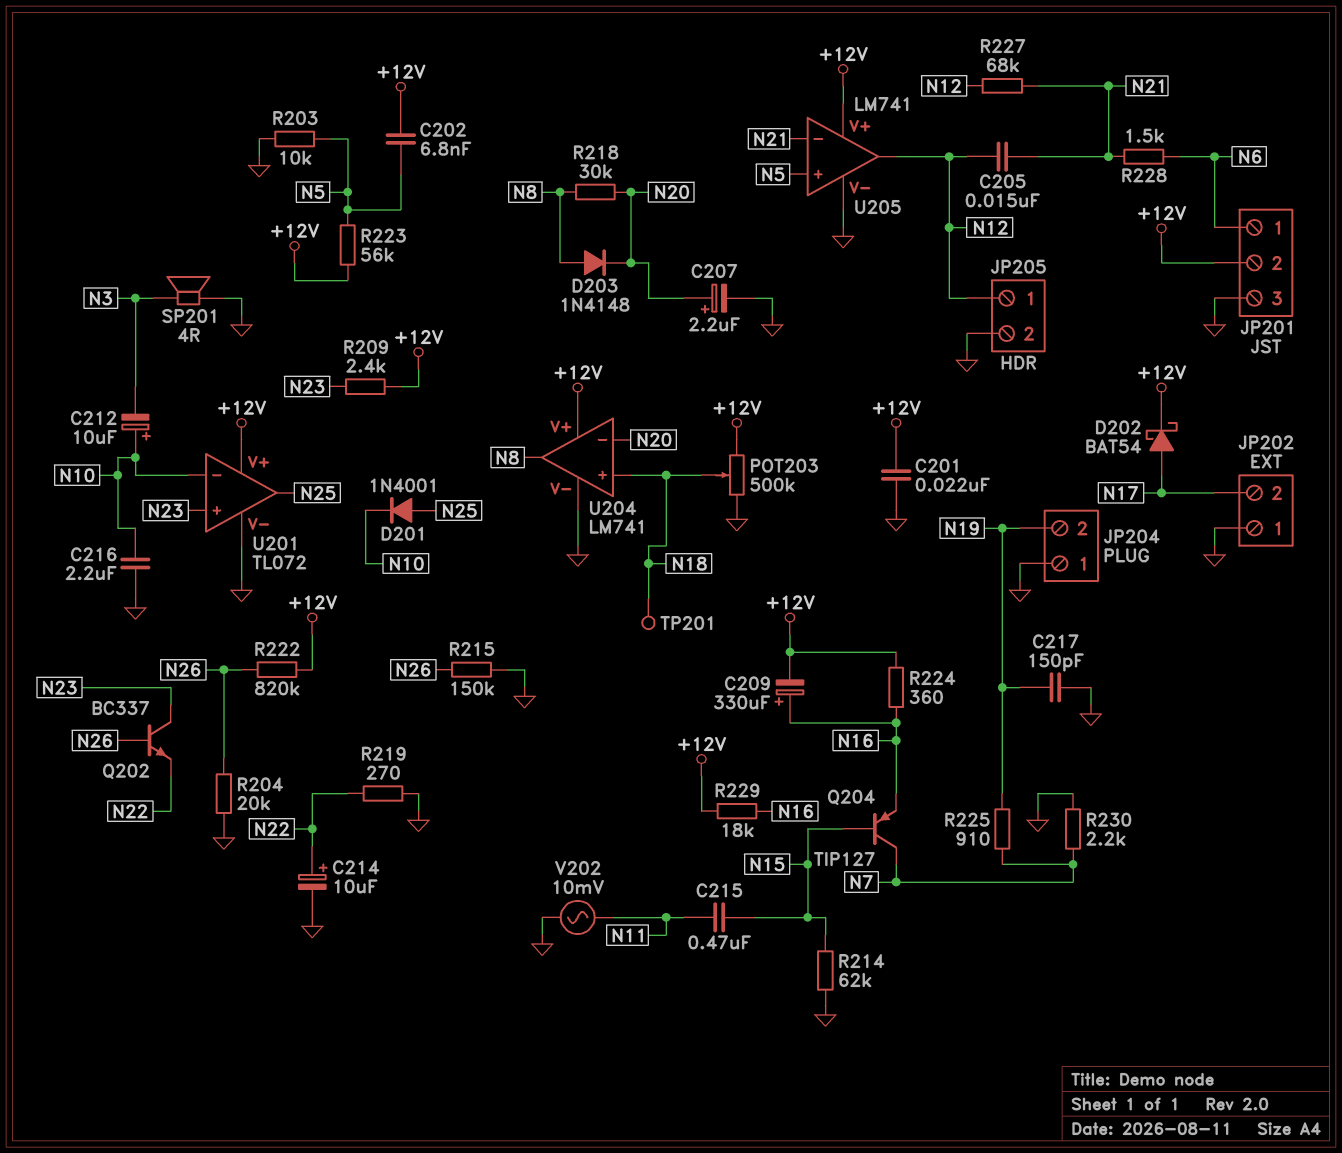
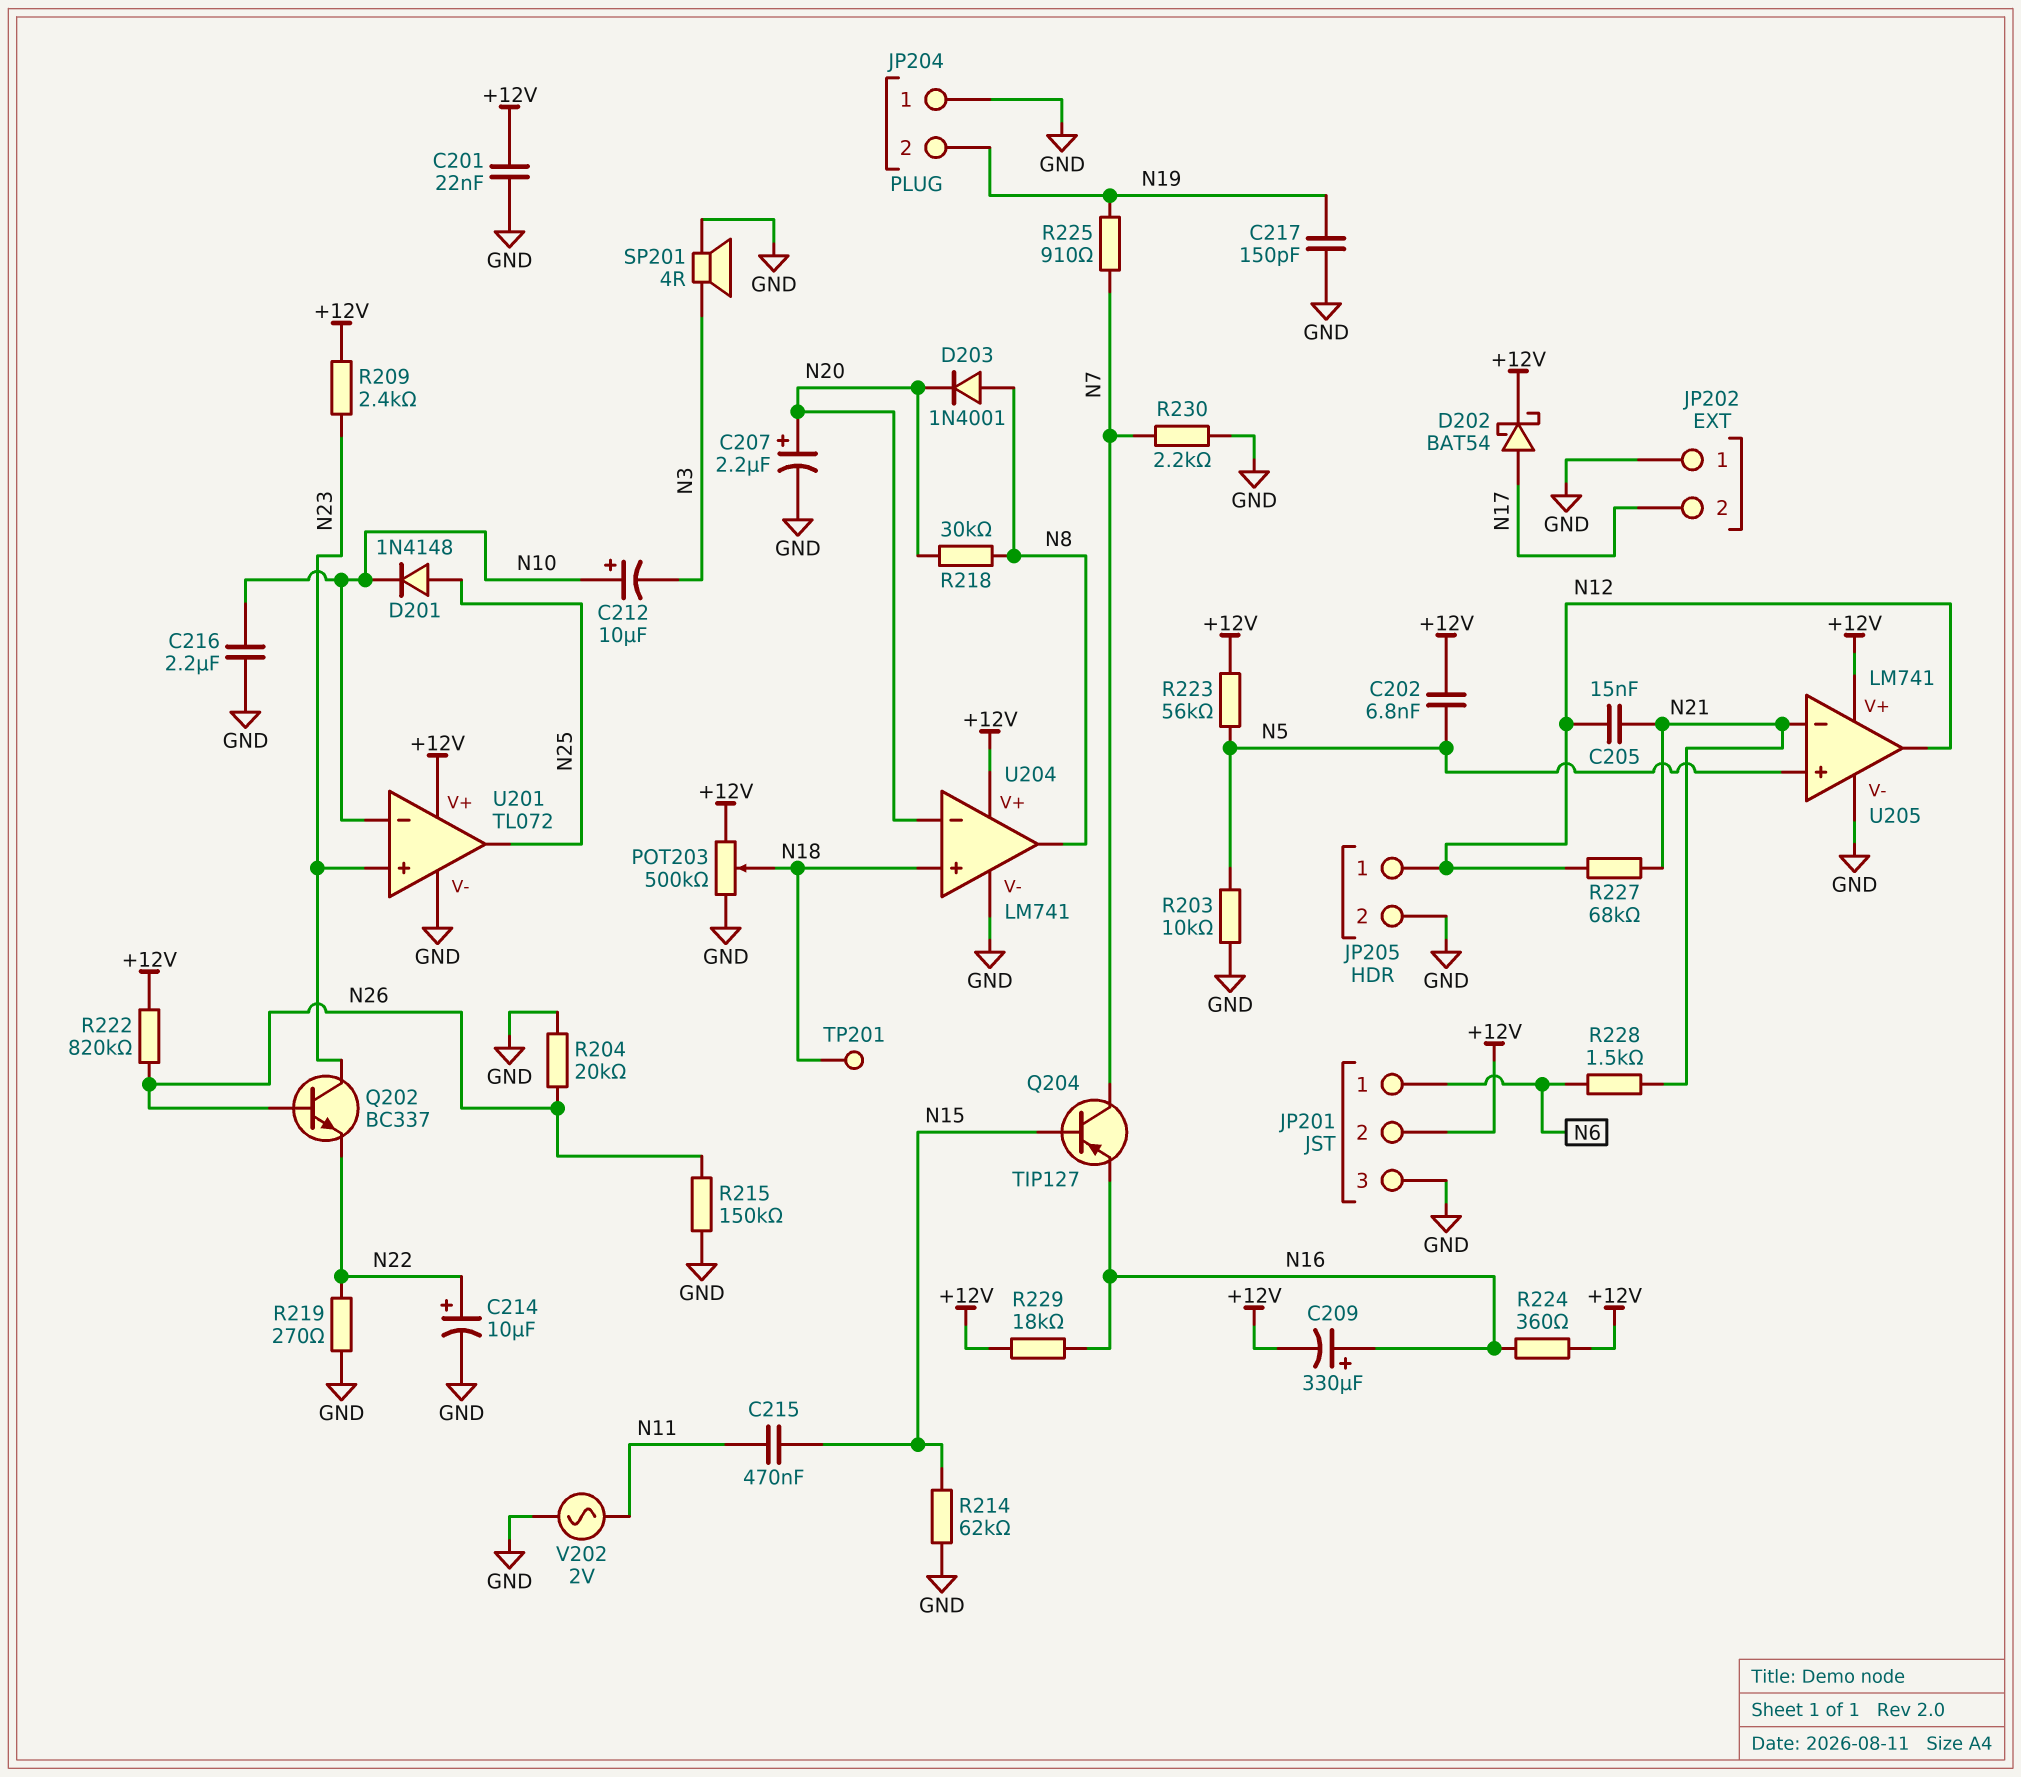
D201: diode 1N4001 (A N25, K N10) -> diode 1N4148 (A N25, K N10)
D203: diode 1N4148 (A N8, K N20) -> diode 1N4001 (A N8, K N20)
V202: AC 10mV (GND, N11) -> AC 2V (GND, N11)

